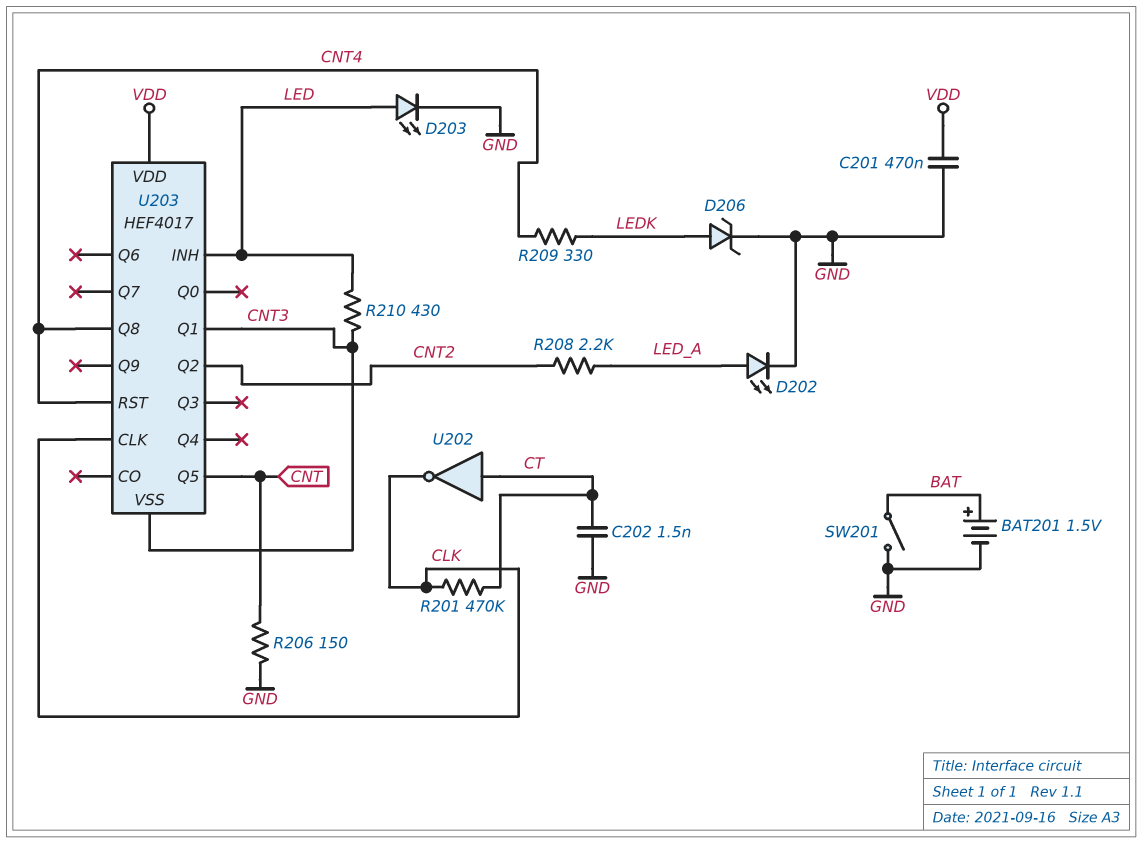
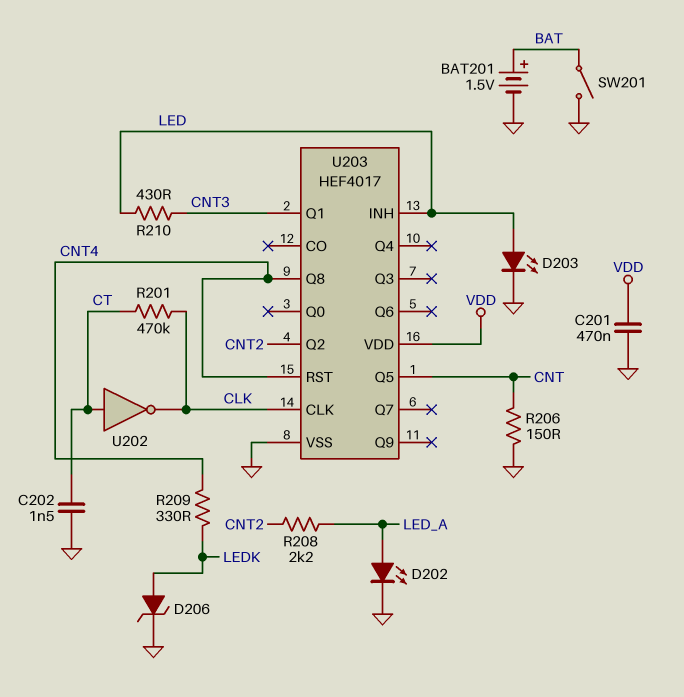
U203 pin VSS: CNT3 -> GND

